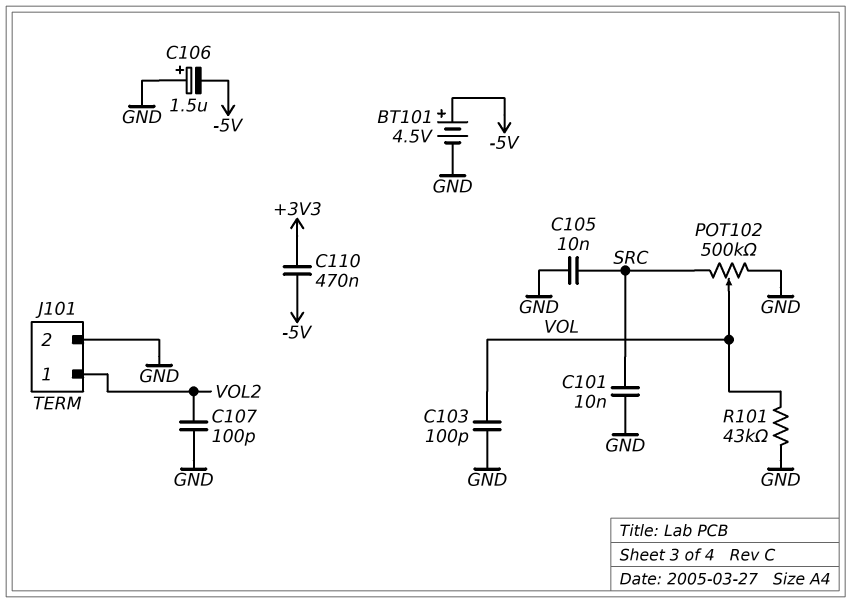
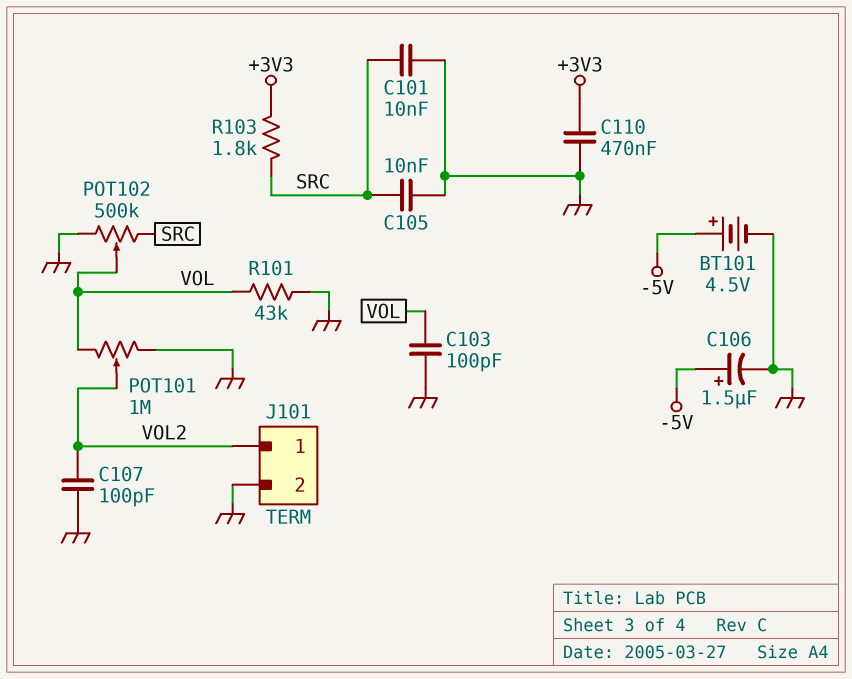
C106: 1.5uF (plus GND, minus -5V) -> 1.5uF (plus -5V, minus GND)
C110: 470nF (+3V3, -5V) -> 470nF (+3V3, GND)
POT101: none -> 1M (GND, VOL, wiper VOL2)
R103: none -> 1.8k (+3V3, SRC)

